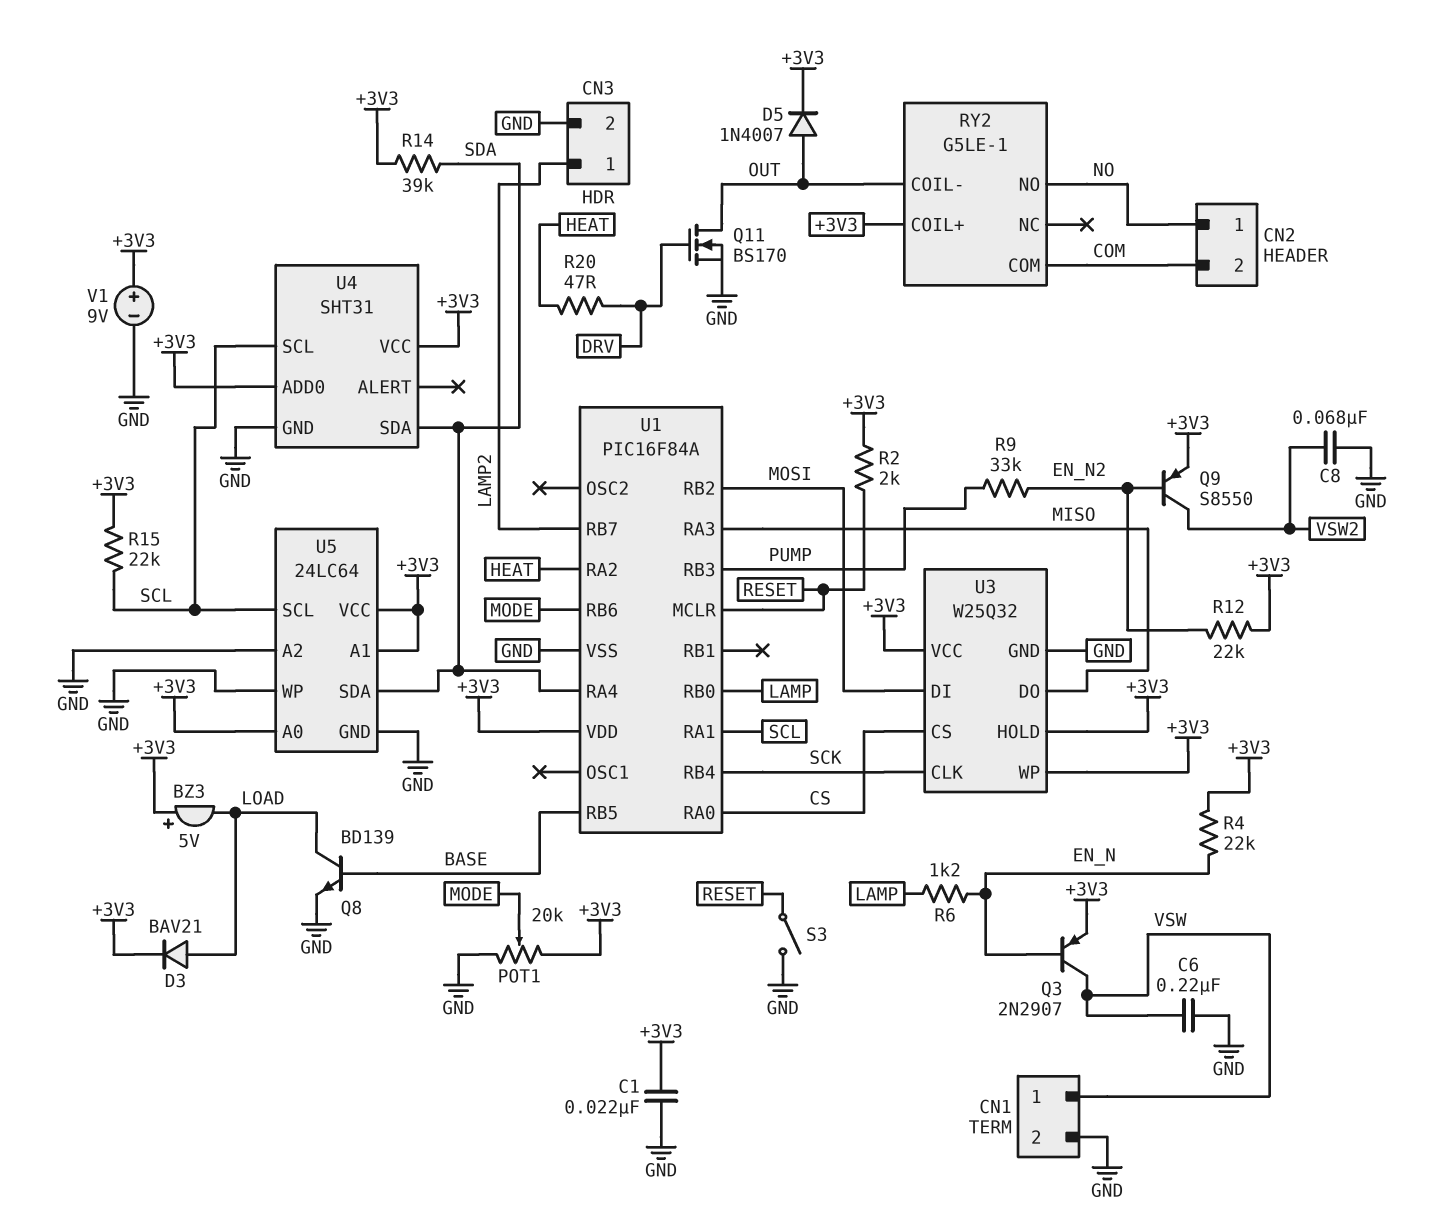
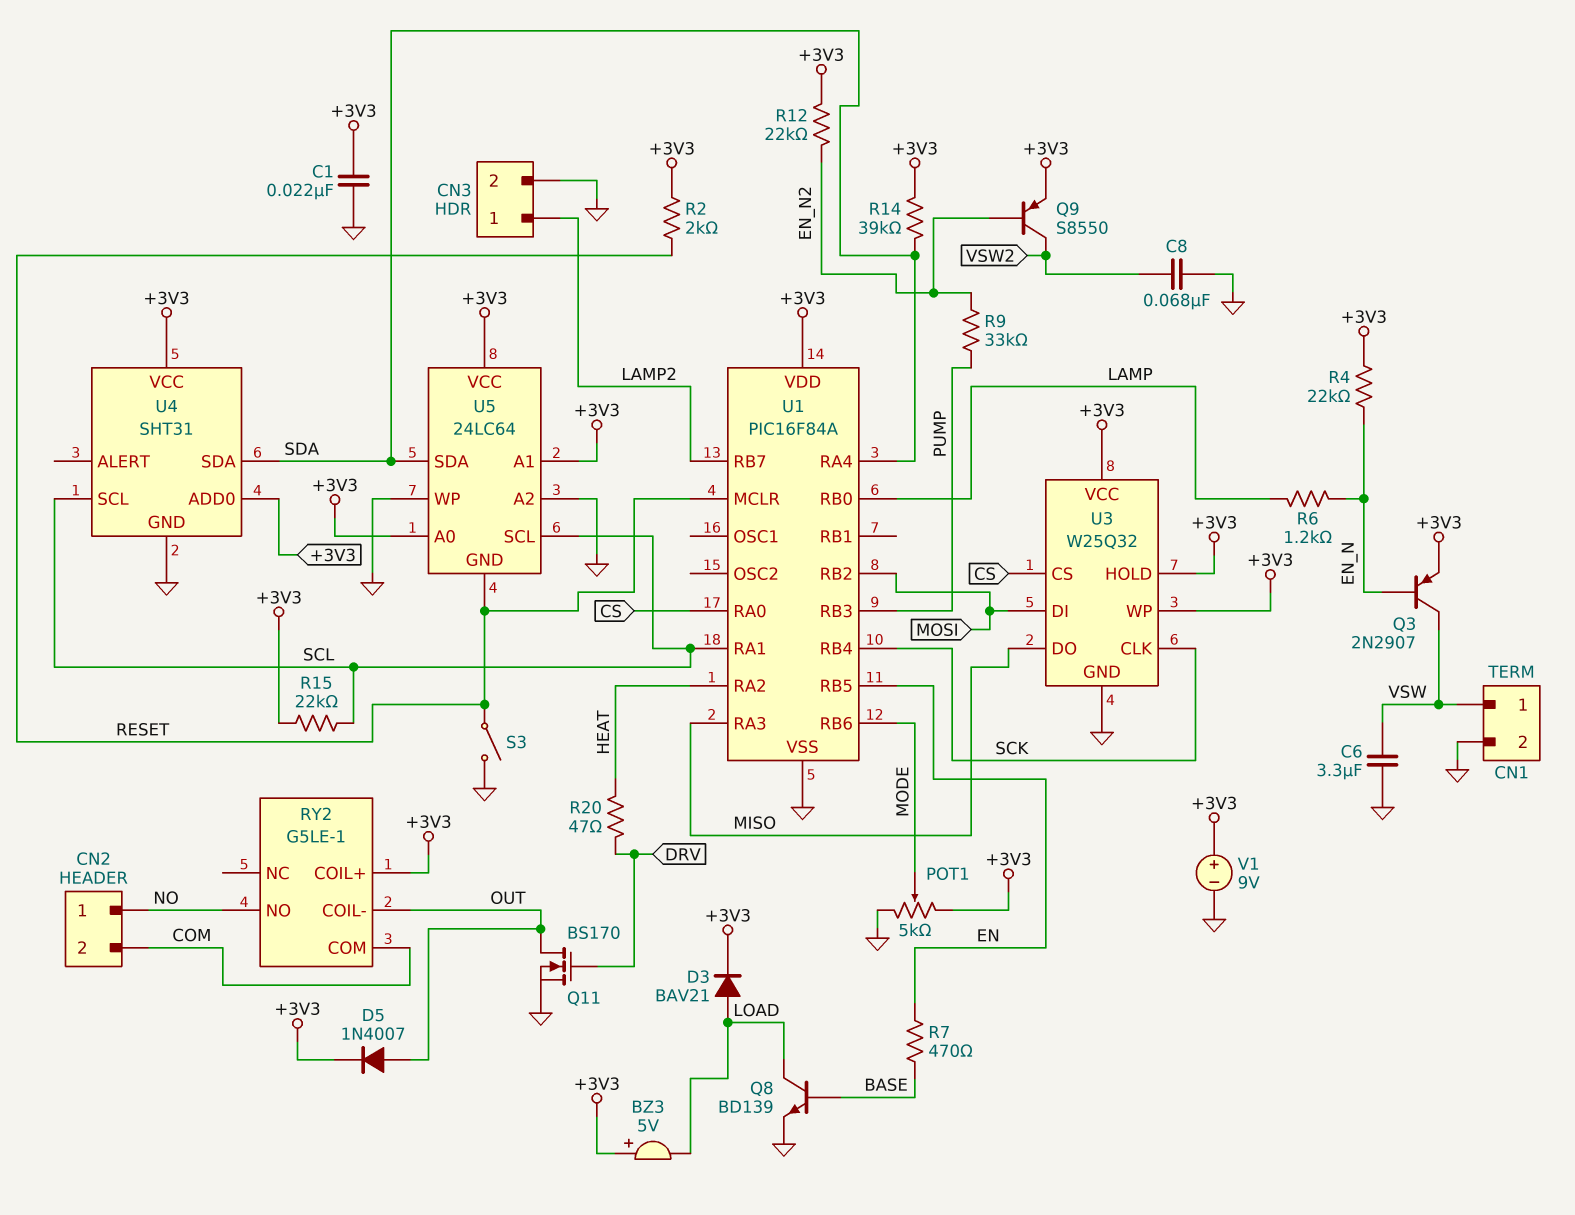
C6: 220nF (GND, VSW) -> 3.3uF (GND, VSW)
POT1: 20k (+3V3, GND, wiper MODE) -> 5k (+3V3, GND, wiper MODE)
R7: none -> 470 (BASE, EN)
U1 pin RB5: BASE -> EN
U5 pin GND: GND -> RESET

